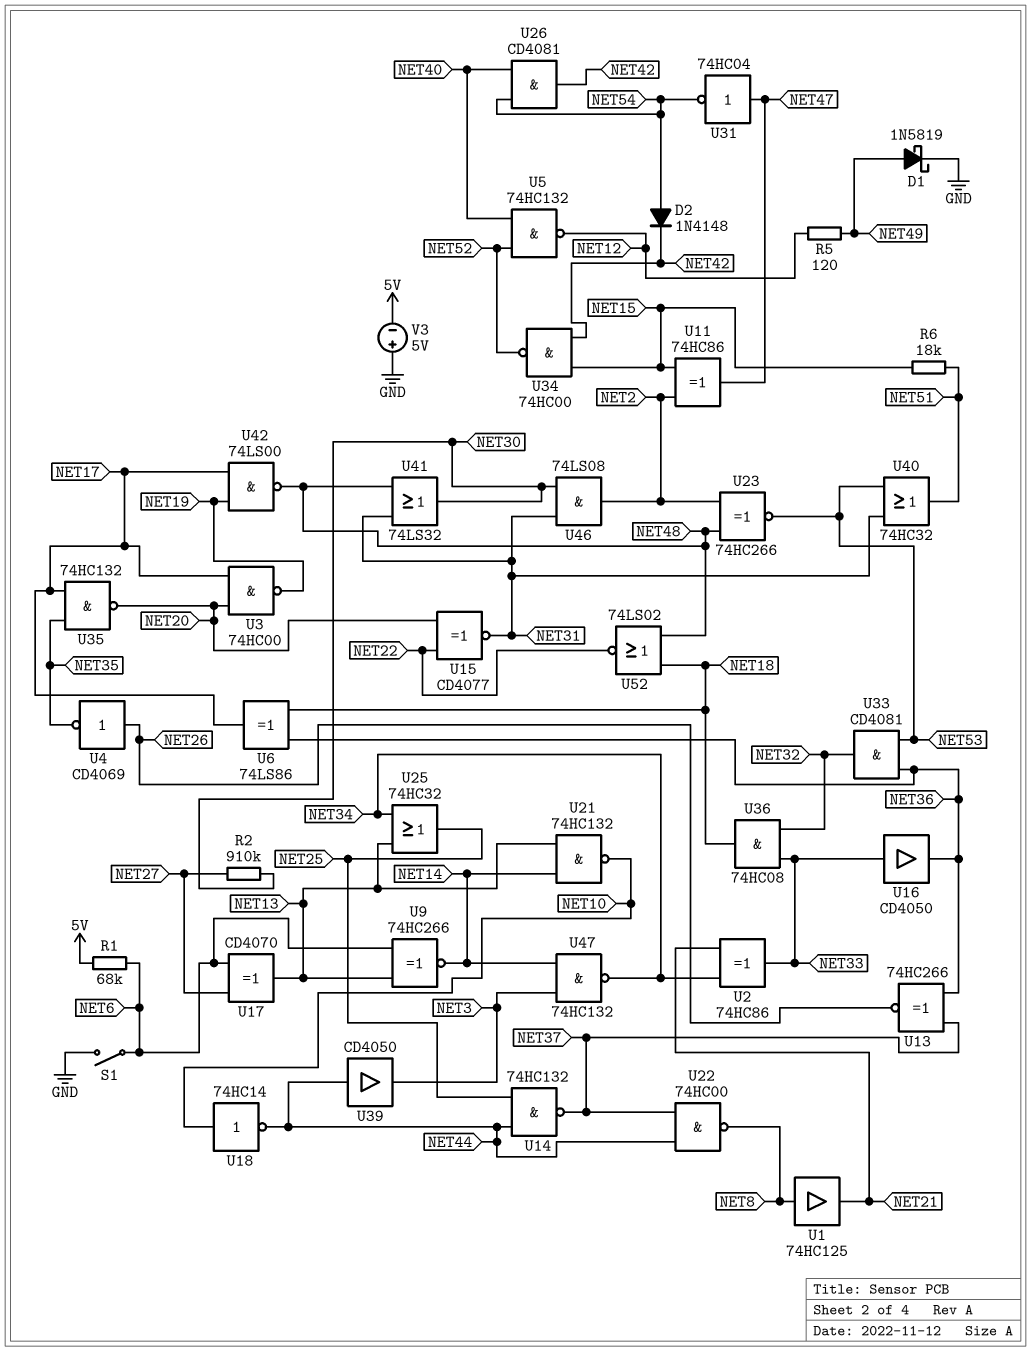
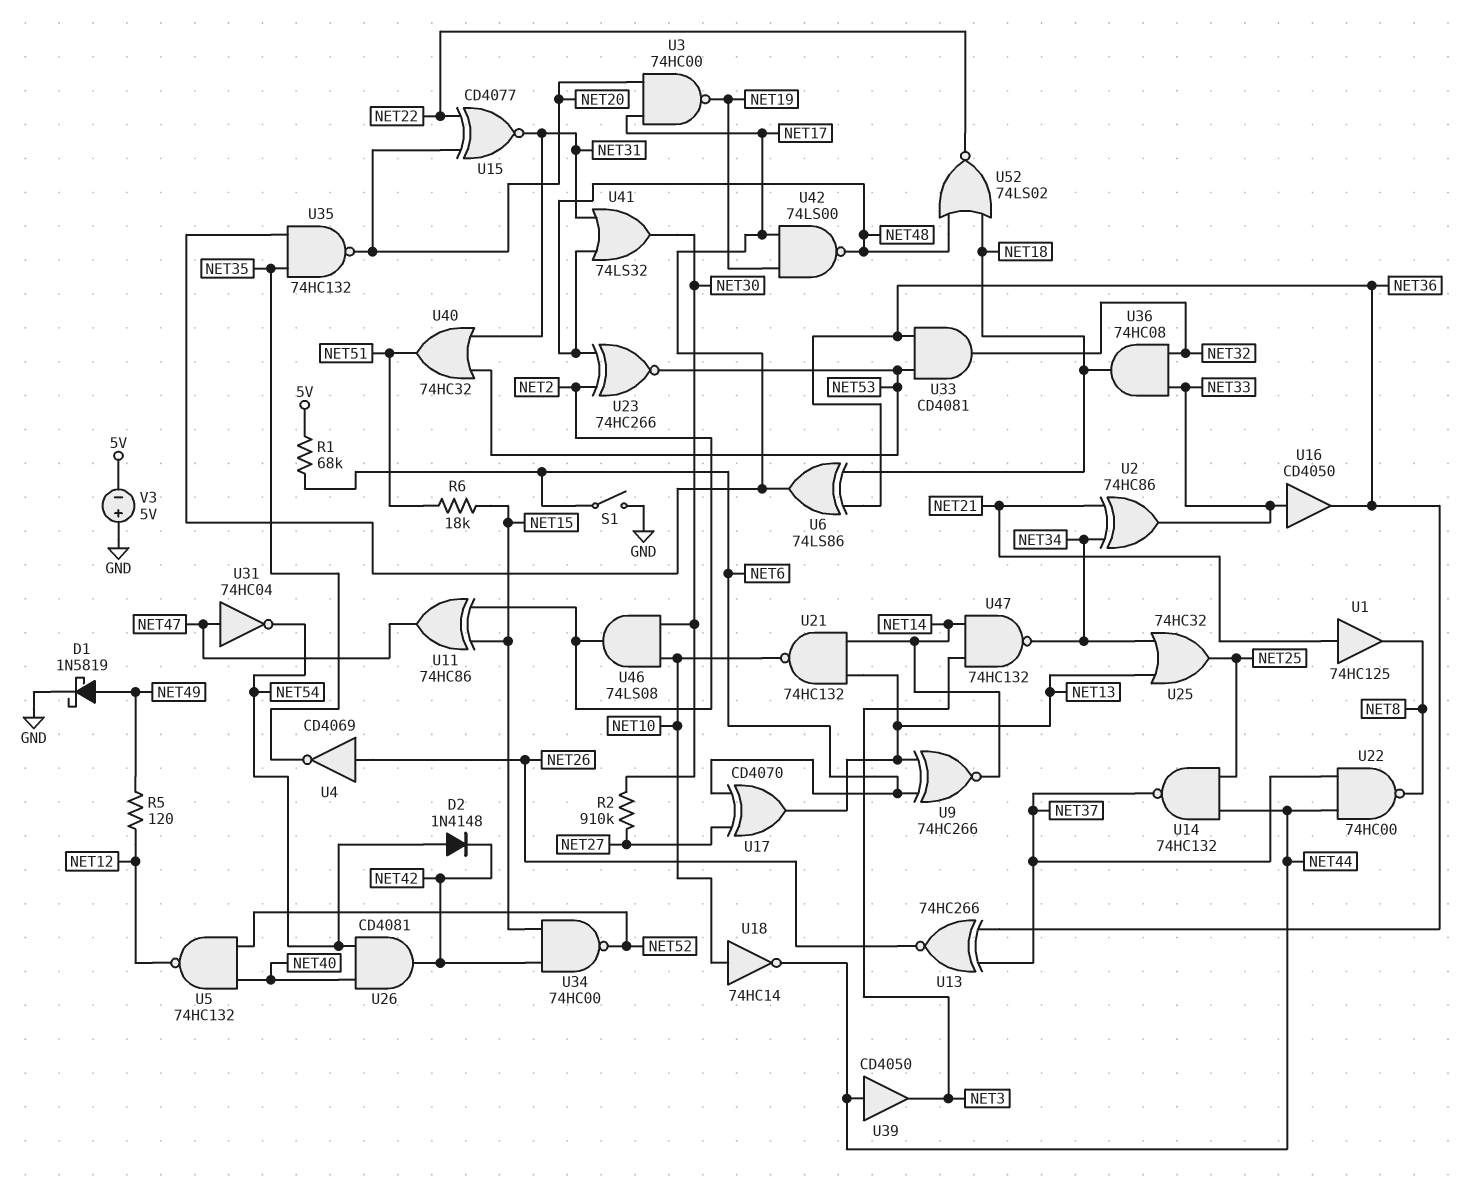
U1: buffer 74HC125 (in NET8, out NET21) -> buffer 74HC125 (in NET21, out NET8)
U46: AND 74LS08 (in NET30, in NET31, out NET2) -> AND 74LS08 (in NET10, in NET30, out NET2)

